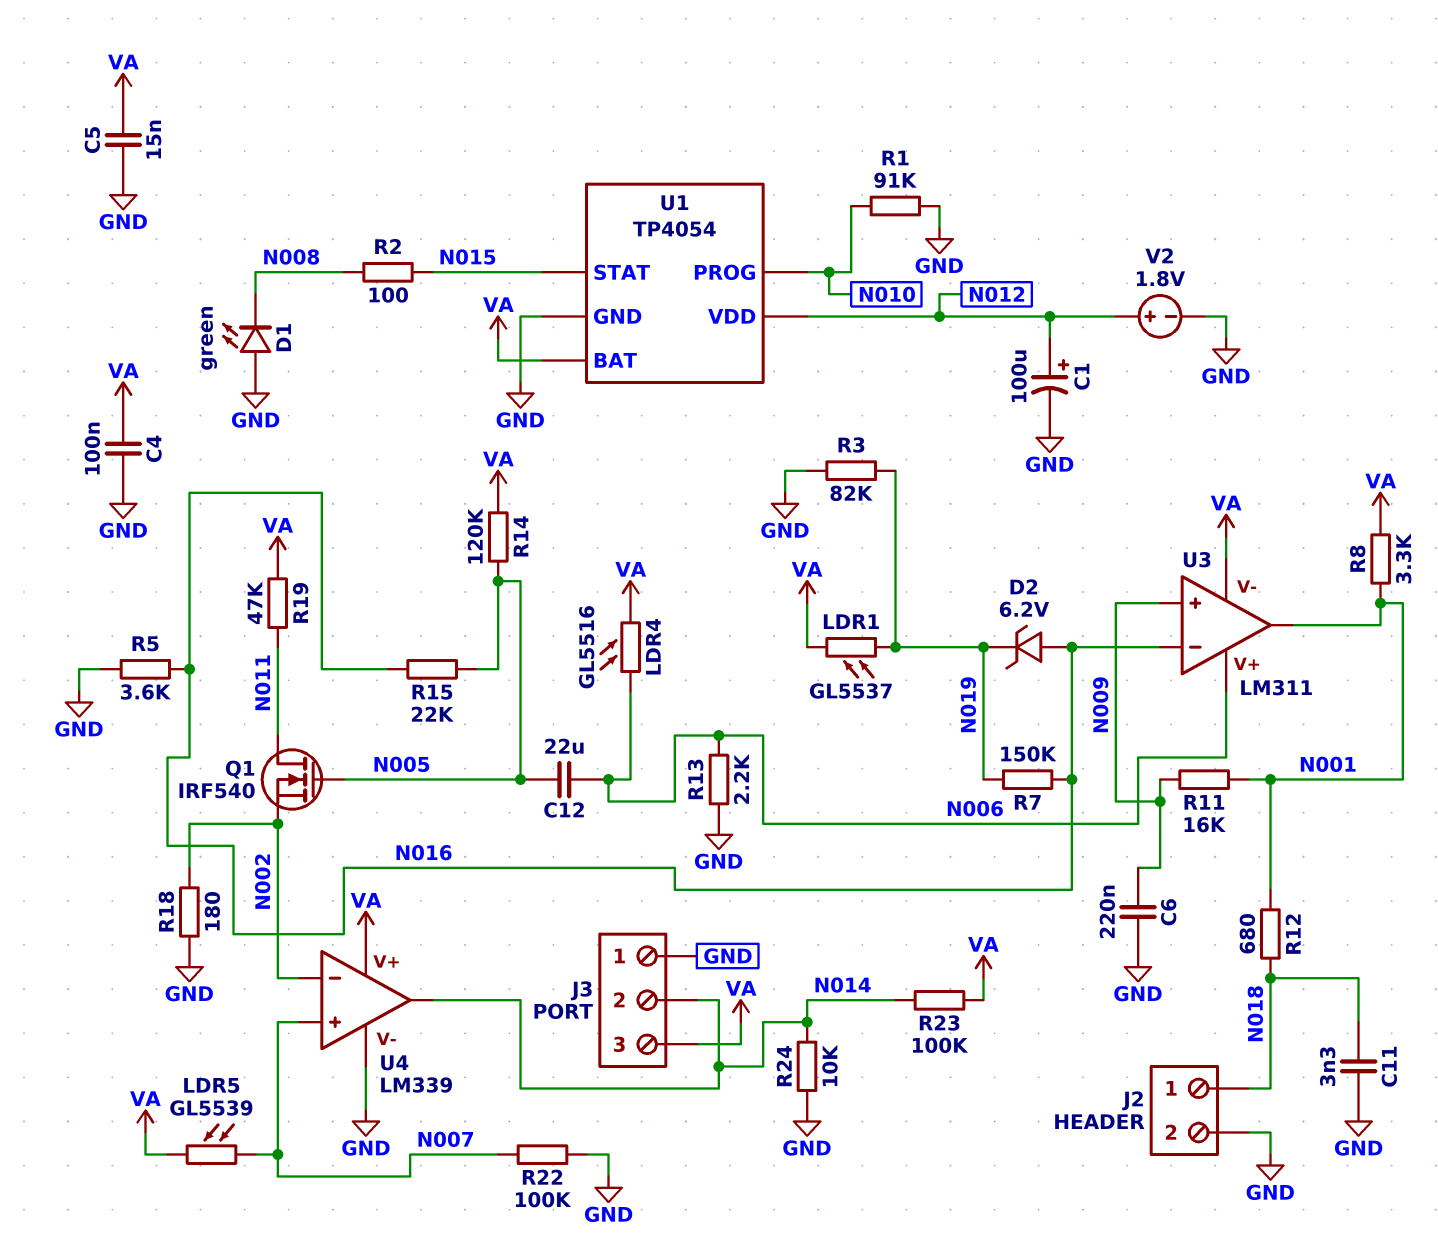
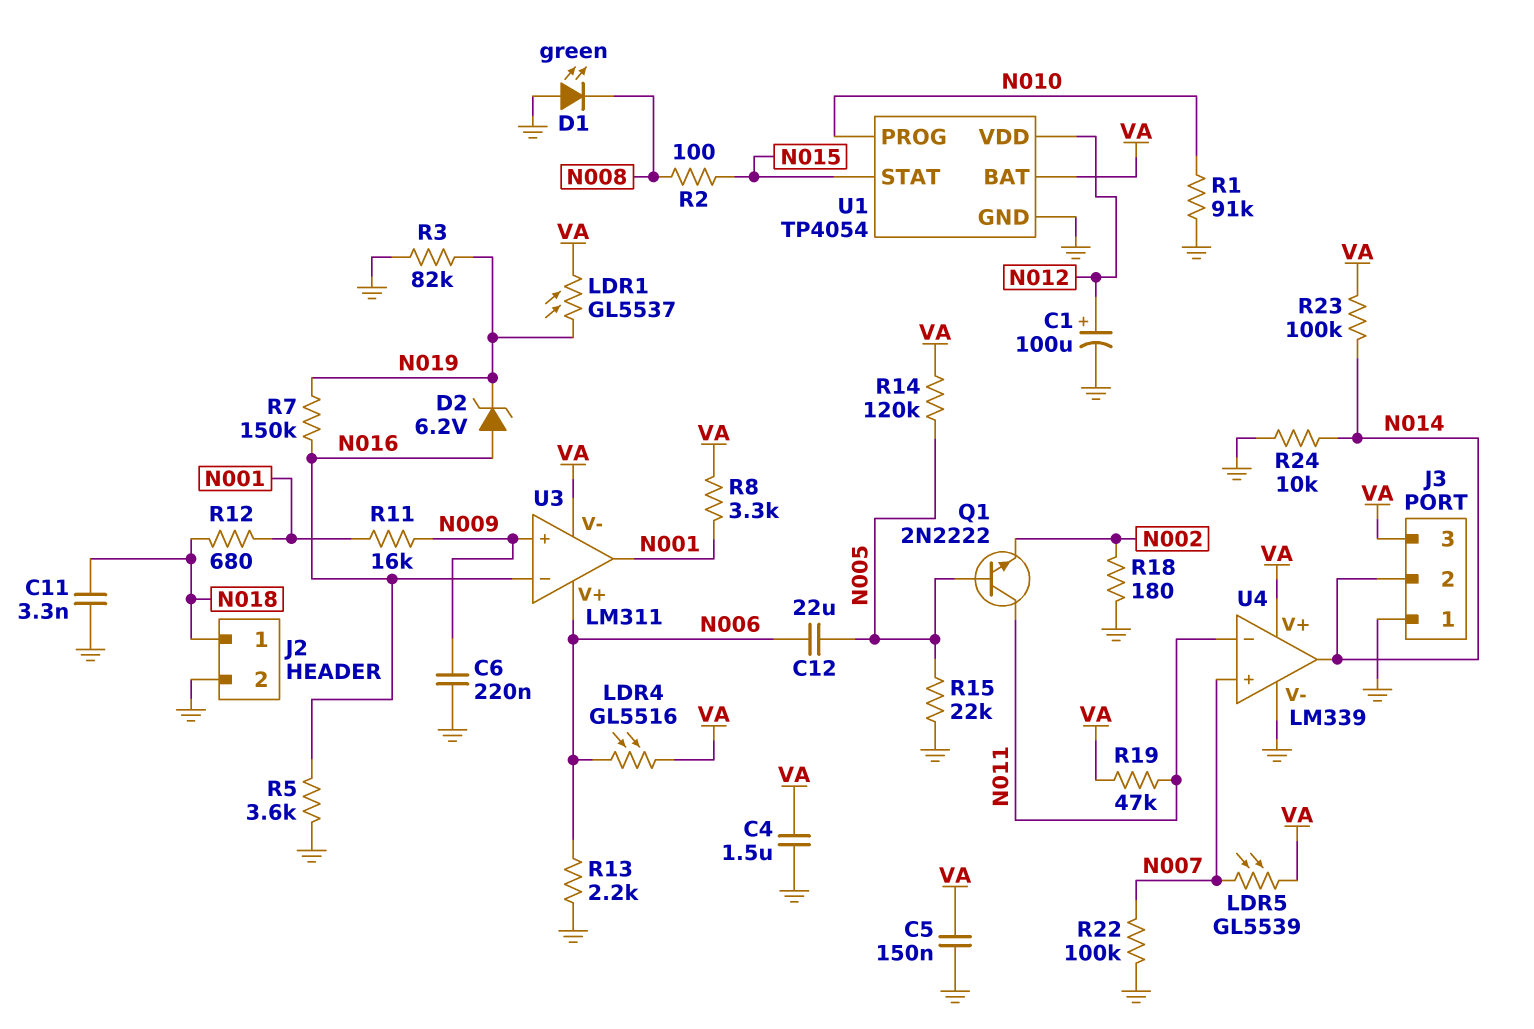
C4: 100nF (GND, VA) -> 1.5uF (GND, VA)
C5: 15nF (GND, VA) -> 150nF (GND, VA)
Q1: NMOS IRF540 (G N005, D N011, S N002) -> NPN 2N2222 (B N005, C N011, E N002)
R15: 22k (N005, N016) -> 22k (GND, N005)
U4 pin in-: N002 -> N011
V2: 1.8V (plus N012, minus GND) -> none

